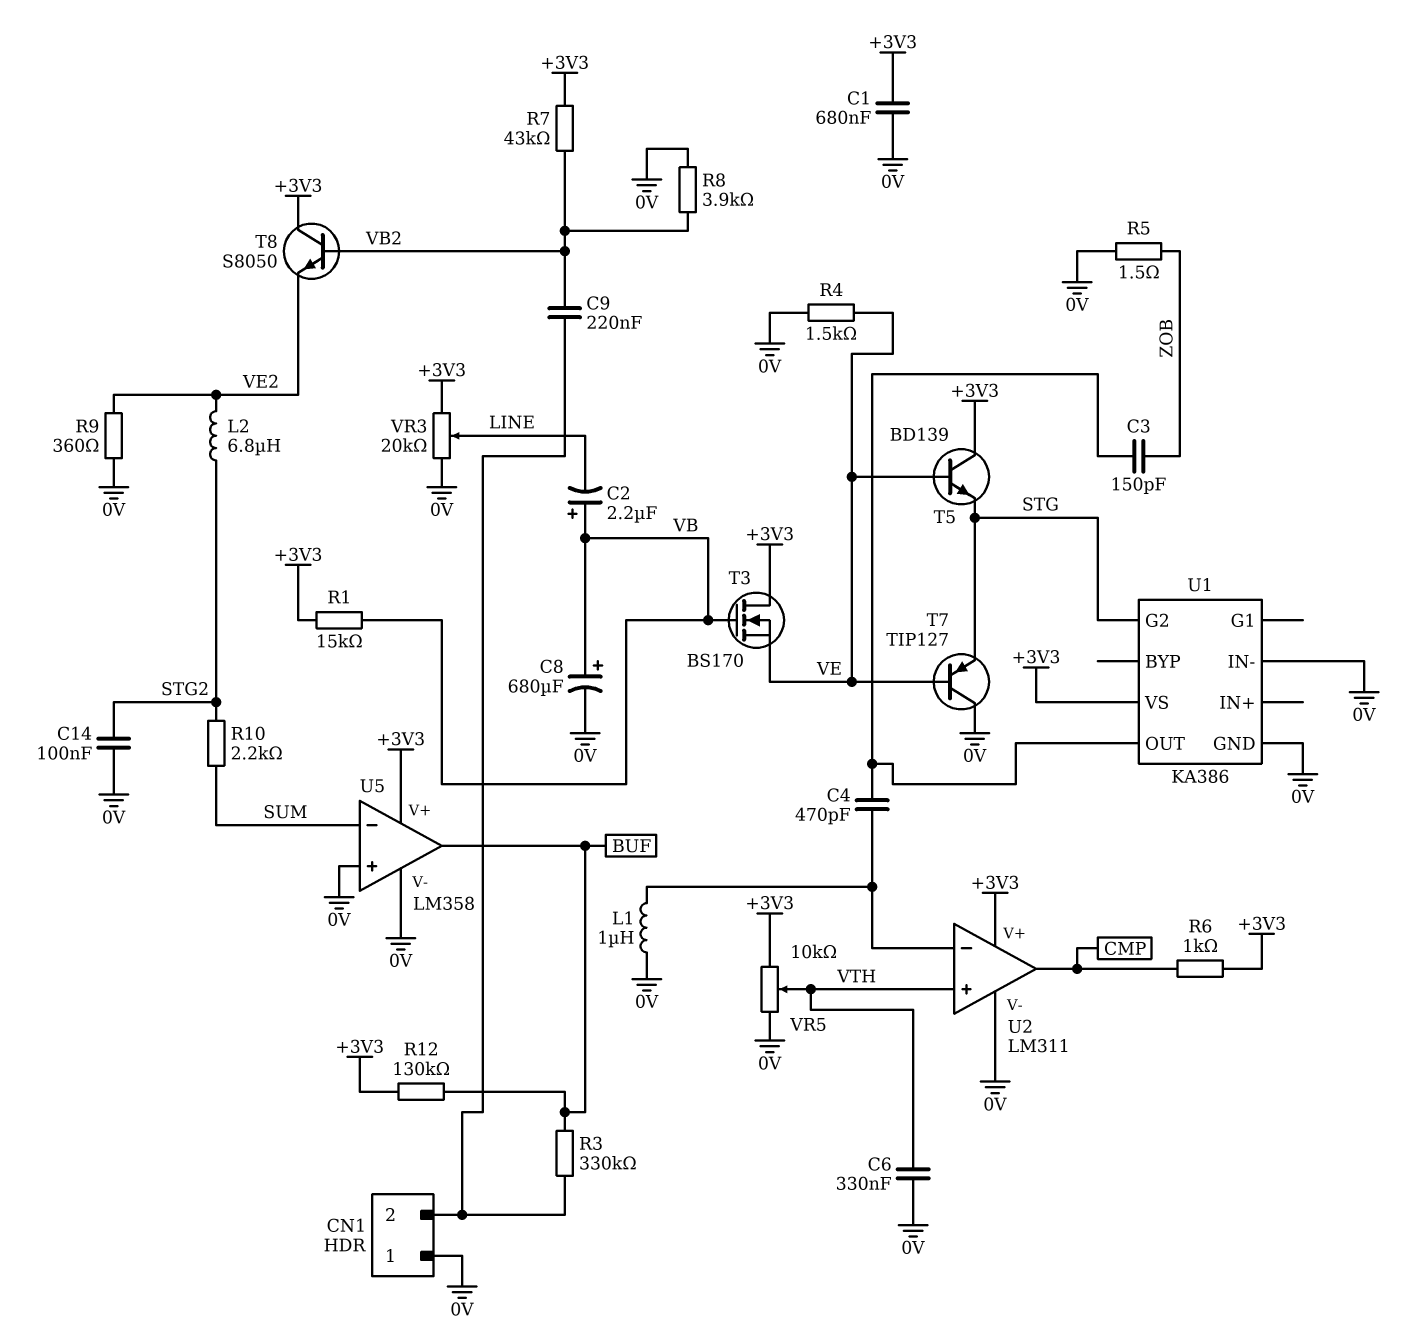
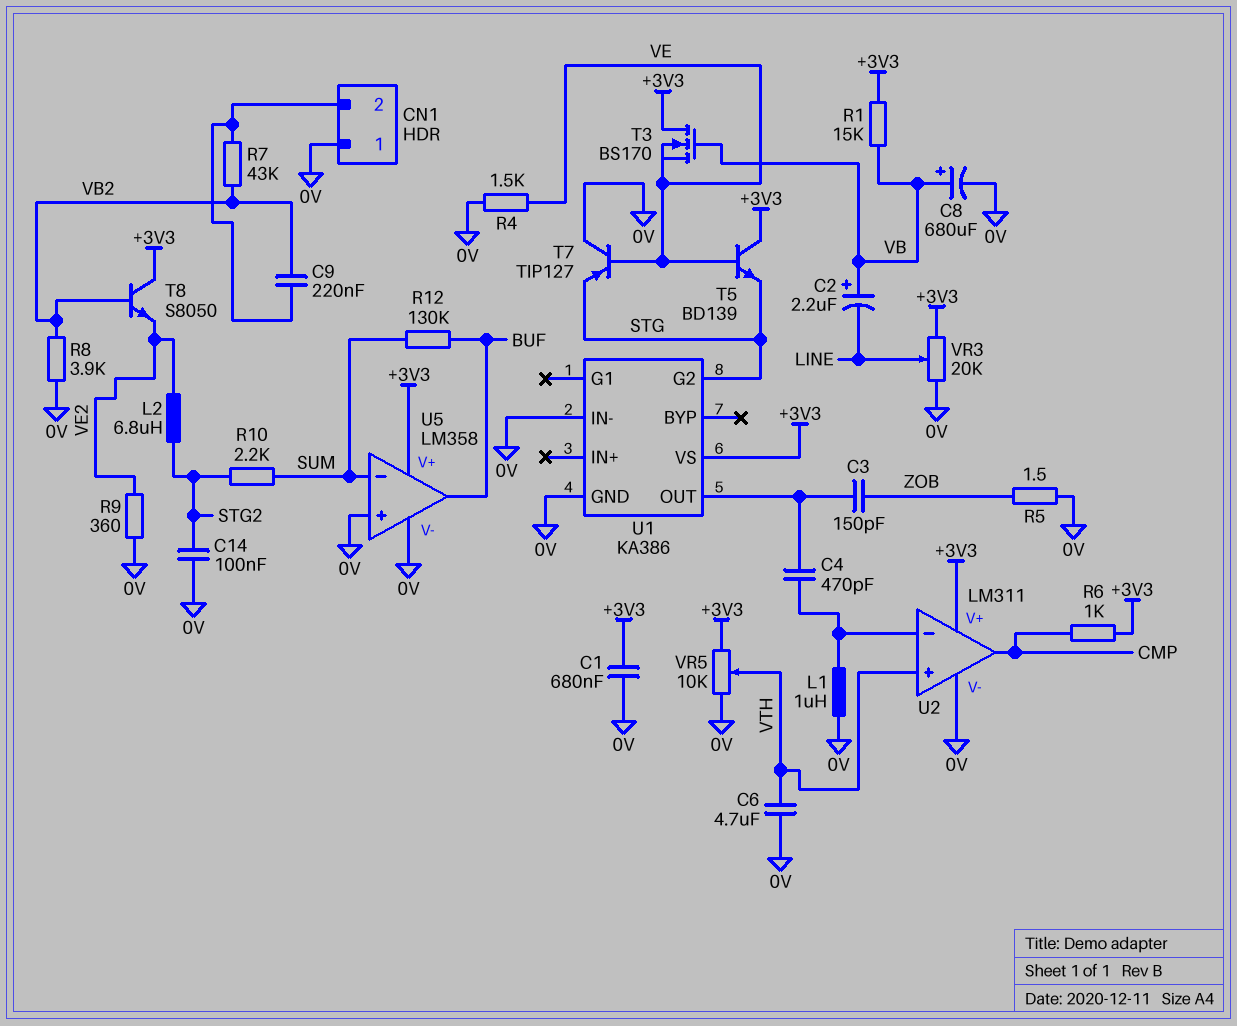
C6: 330nF (0V, VTH) -> 4.7uF (0V, VTH)
R3: 330k (BUF, CN1/2) -> none
R7: 43k (+3V3, VB2) -> 43k (CN1/2, VB2)
R12: 130k (+3V3, BUF) -> 130k (BUF, SUM)

